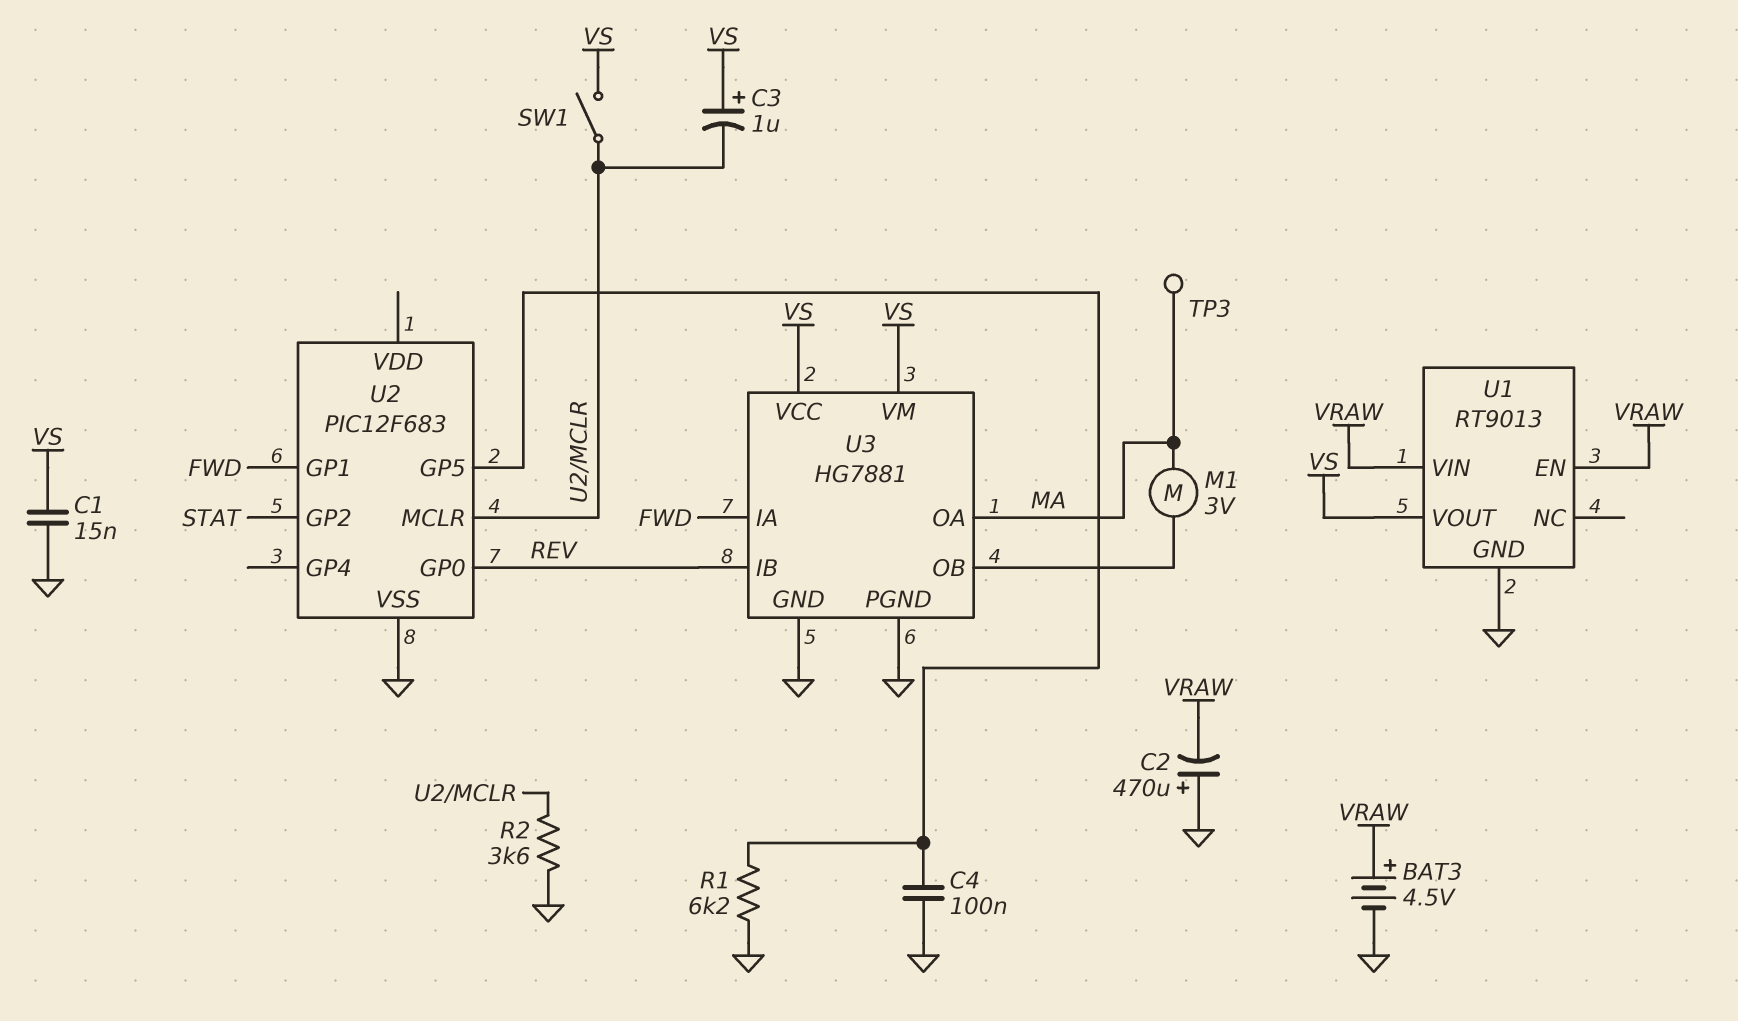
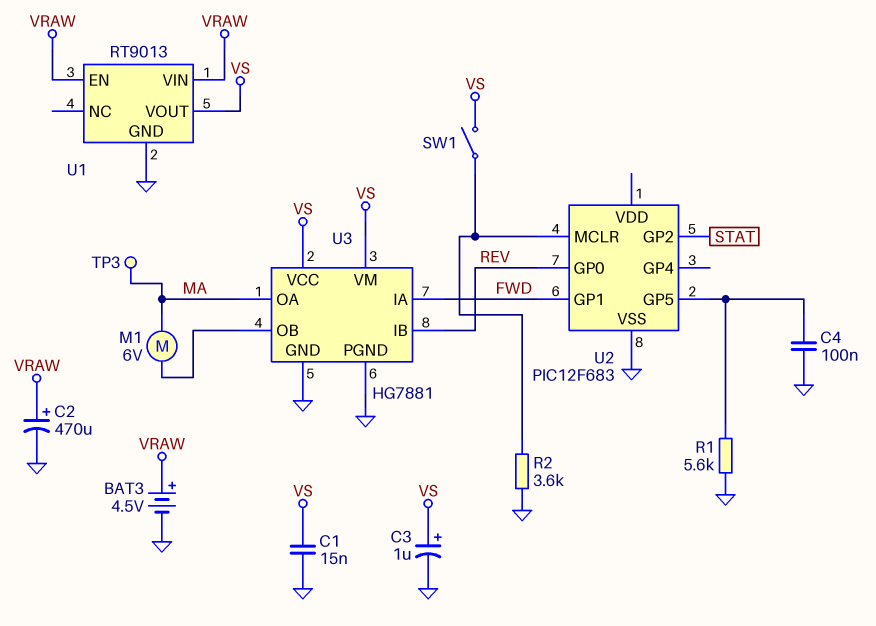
C2: 470uF (plus GND, minus VRAW) -> 470uF (plus VRAW, minus GND)
C3: 1uF (plus VS, minus U2/MCLR) -> 1uF (plus VS, minus GND)
M1: motor 3V (MA, U3/OB) -> motor 6V (MA, U3/OB)
R1: 6.2k (GND, U2/GP5) -> 5.6k (GND, U2/GP5)

